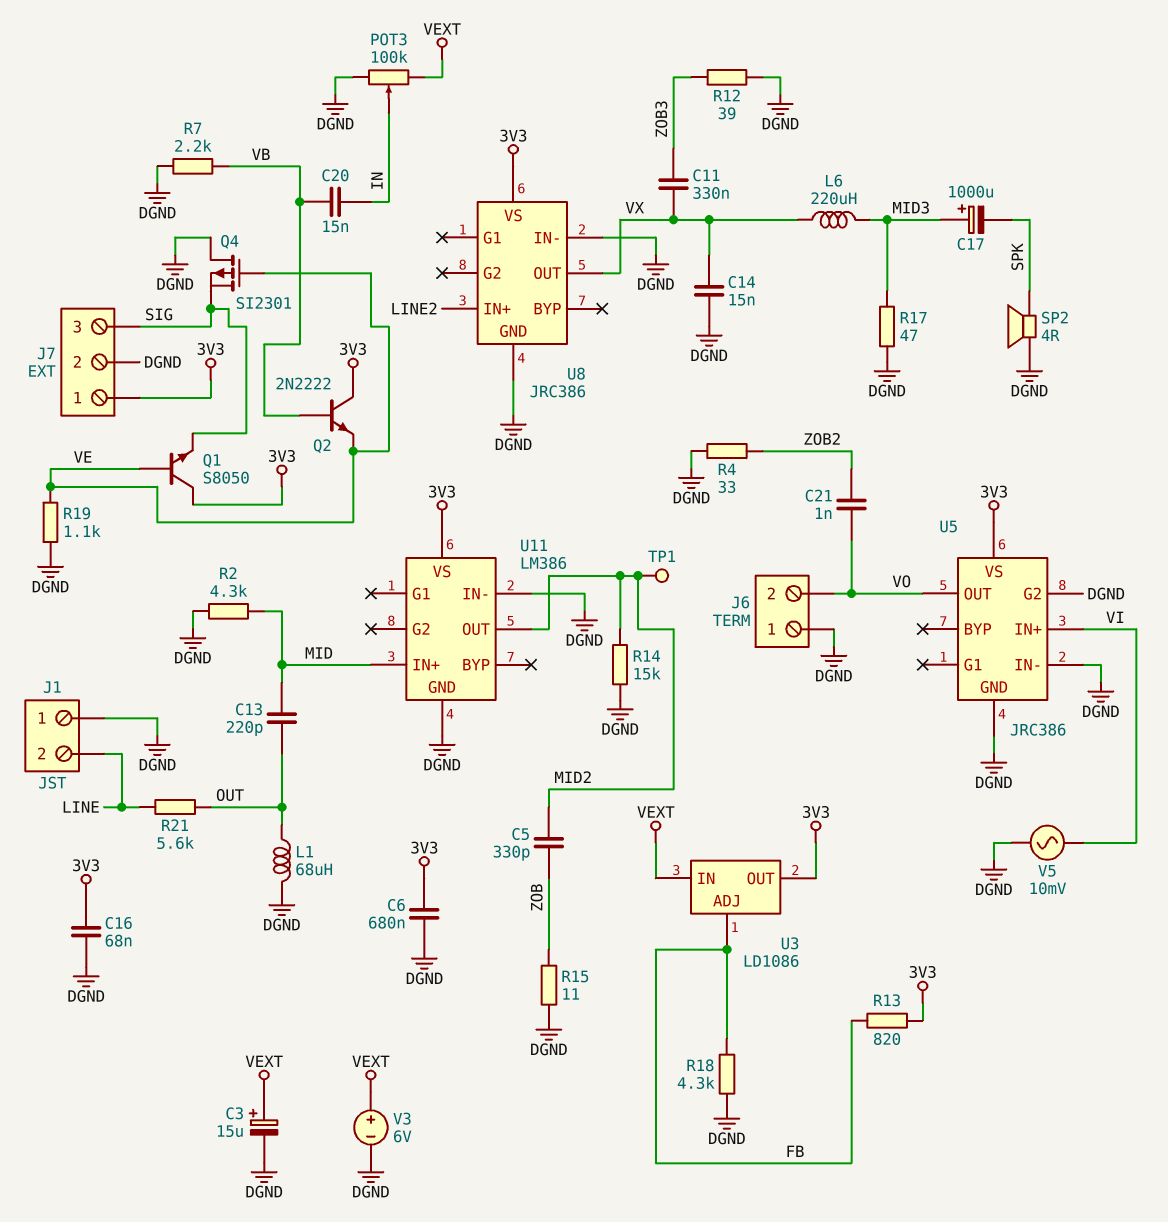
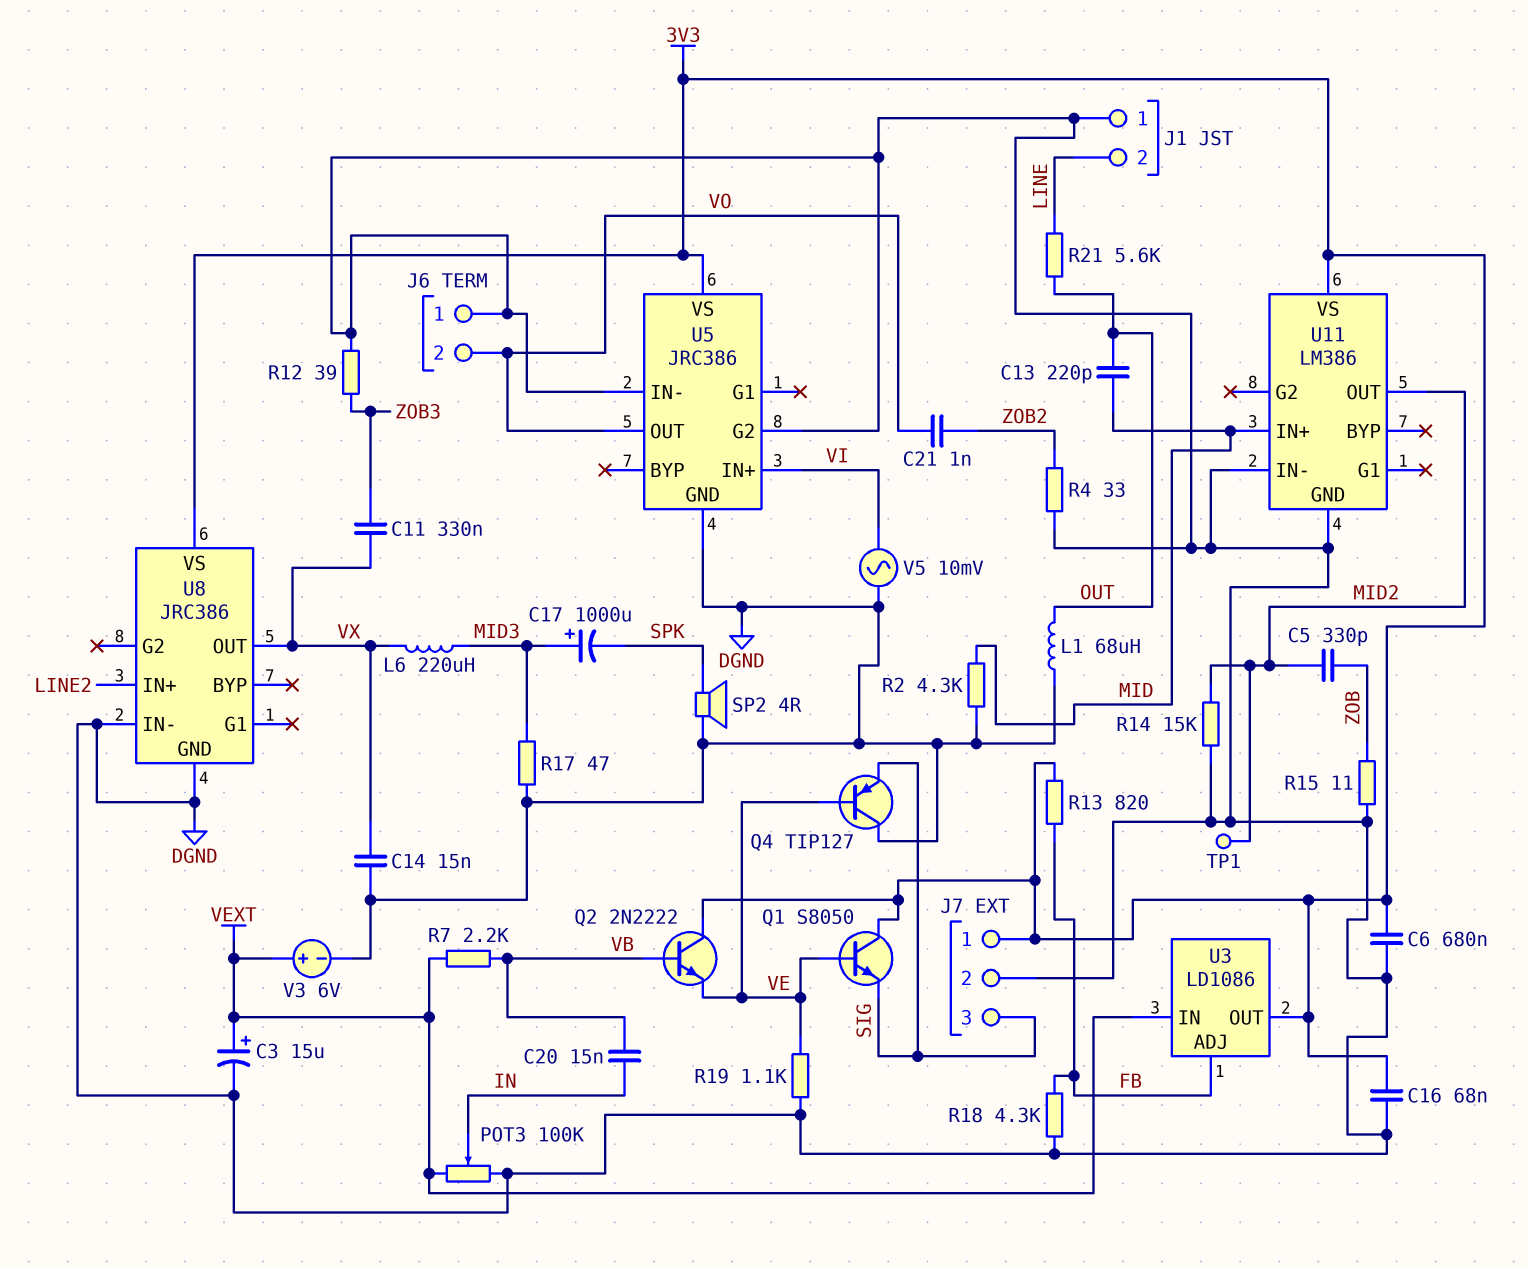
Q4: PMOS SI2301 (G VE, D DGND, S SIG) -> PNP TIP127 (B VE, C DGND, E SIG)
R7: 2.2k (DGND, VB) -> 2.2k (VB, VEXT)

